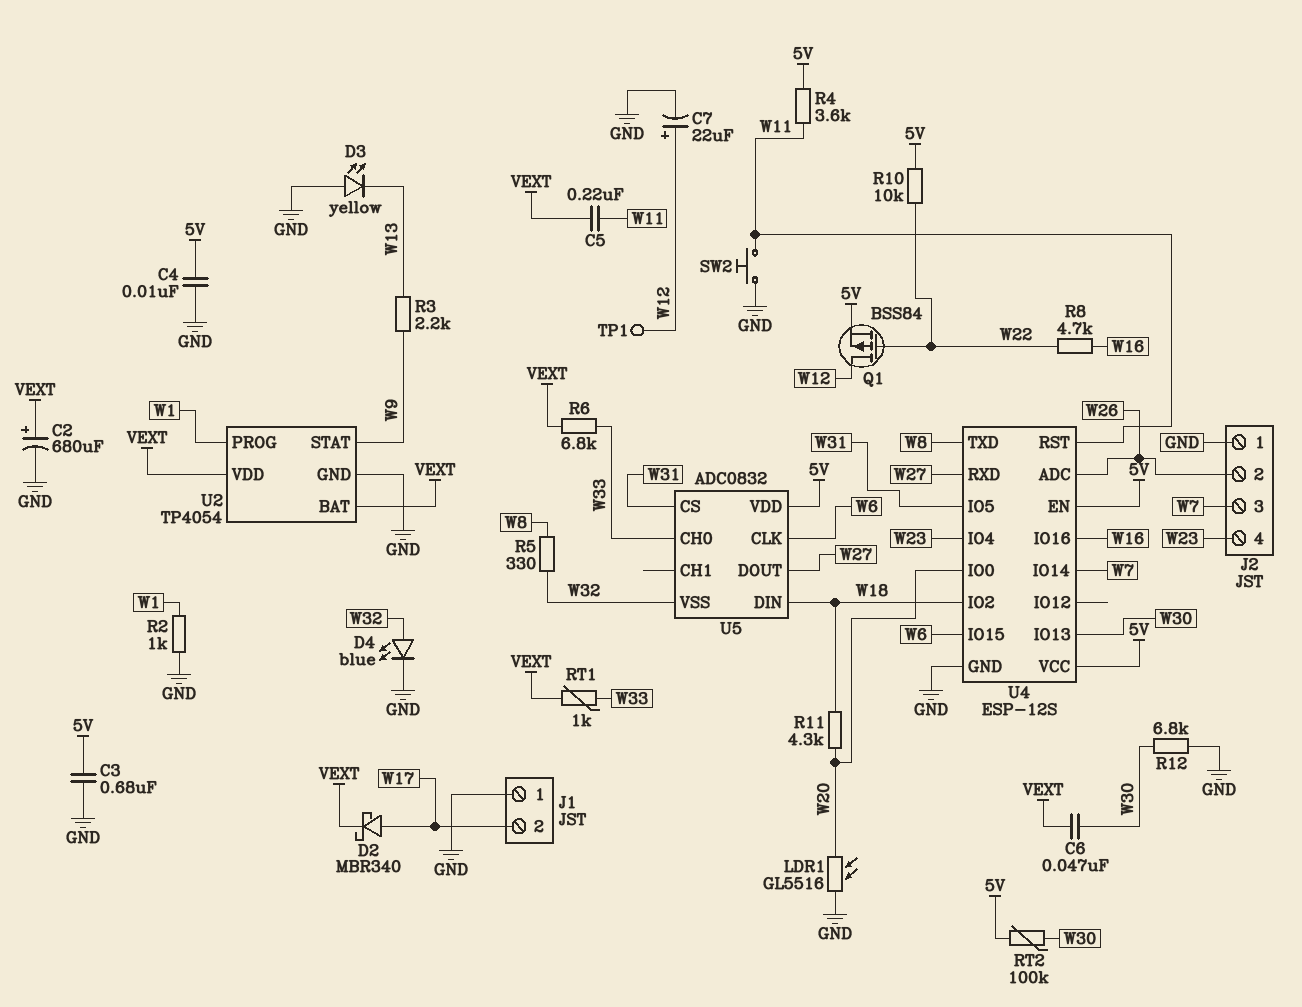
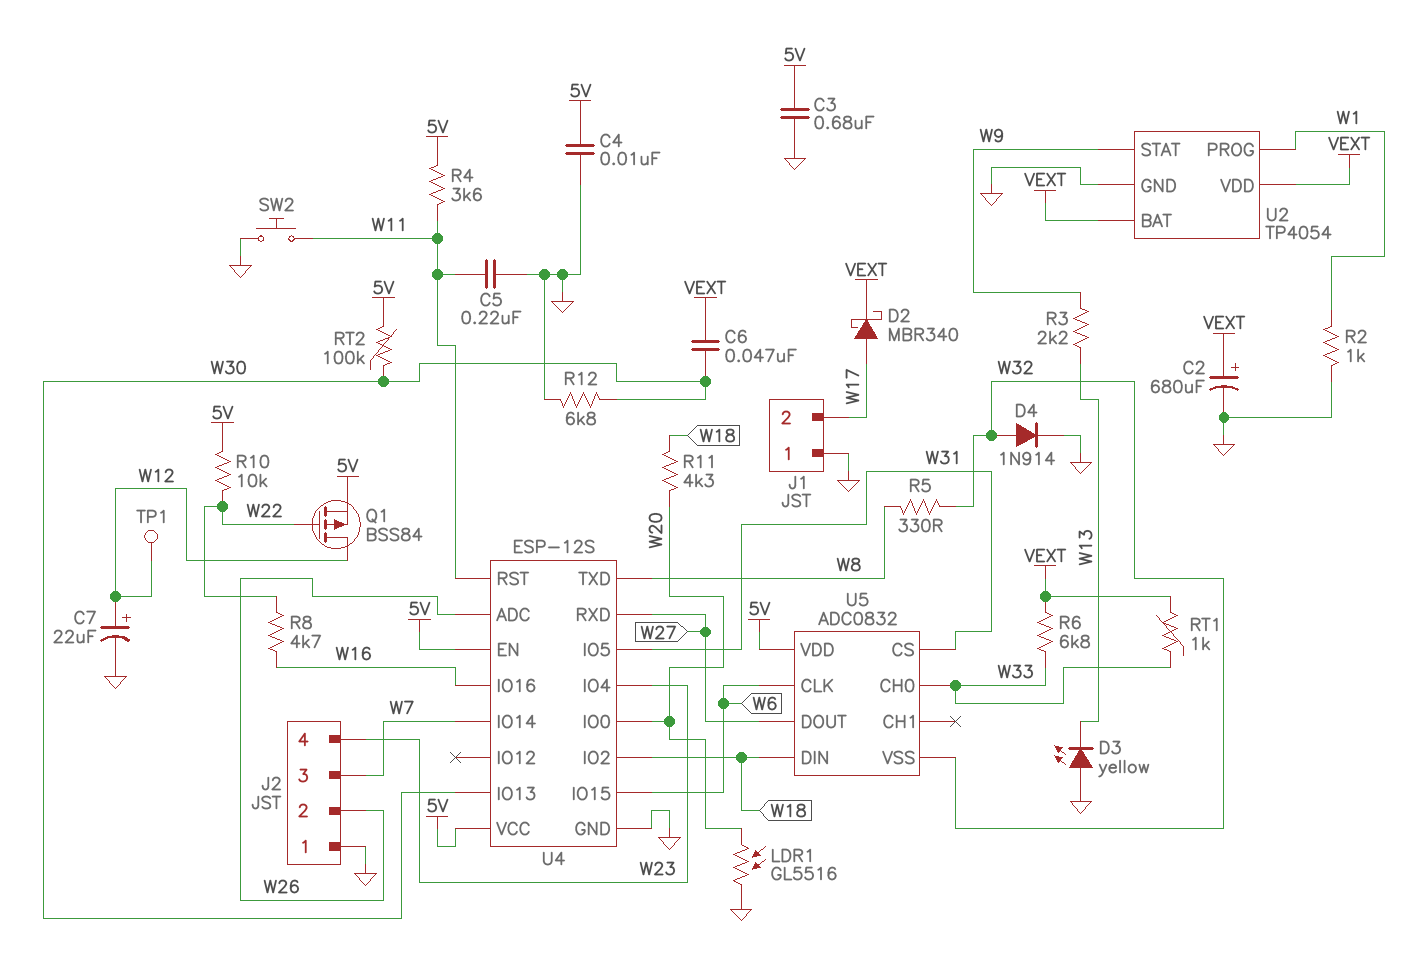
C5: 220nF (VEXT, W11) -> 220nF (GND, W11)
D4: LED blue (A W32, K GND) -> diode 1N914 (A W32, K GND)

